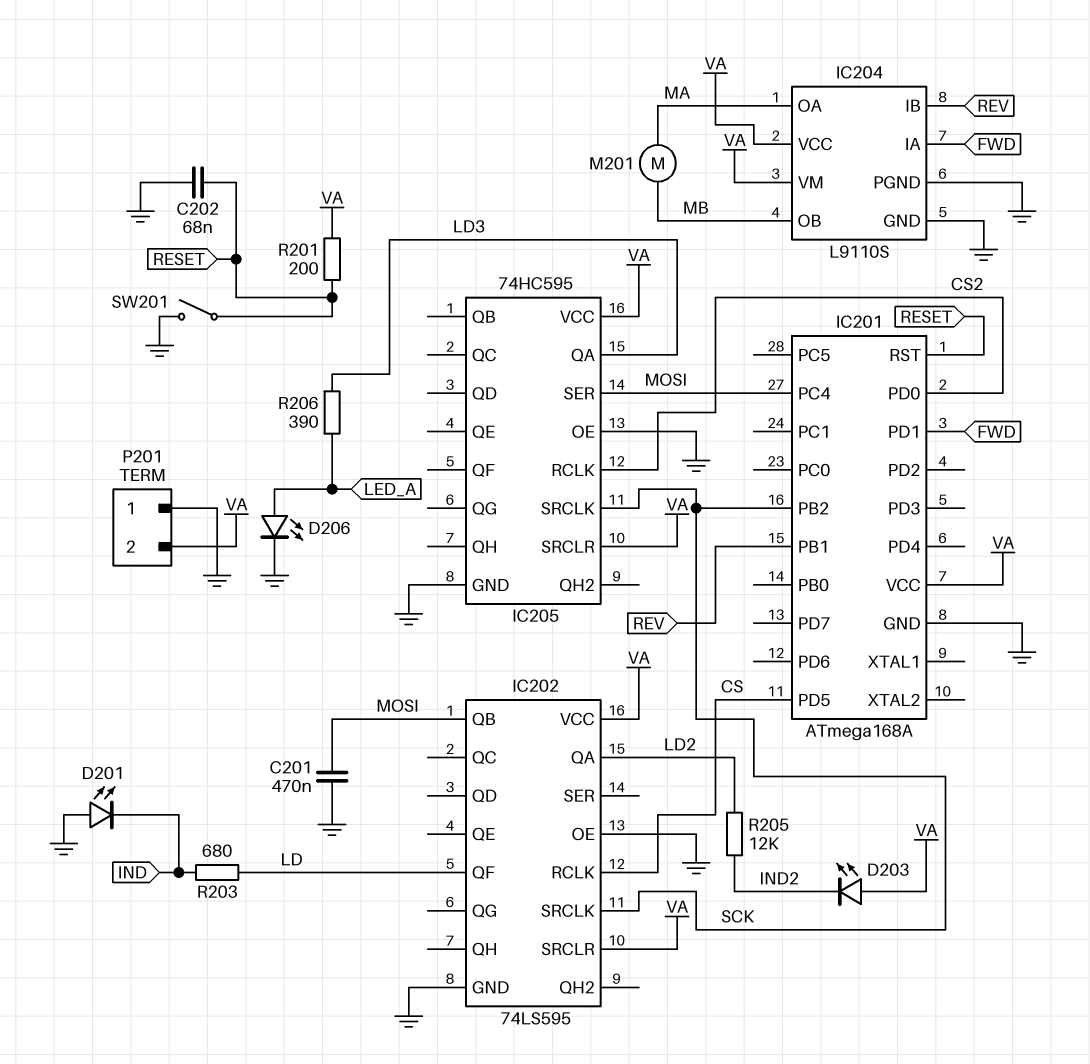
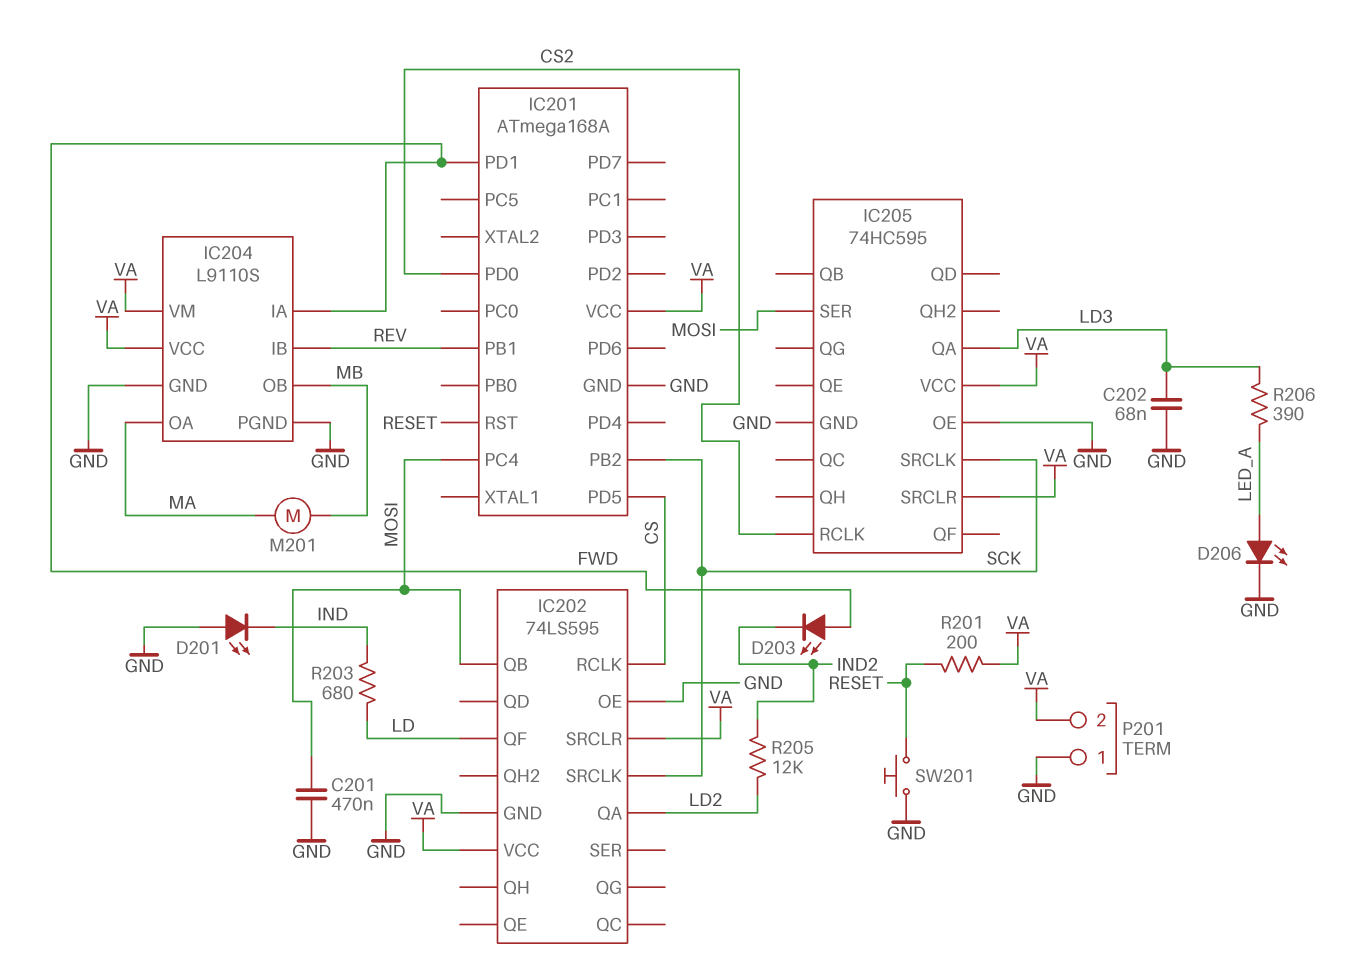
C202: 68nF (GND, RESET) -> 68nF (GND, LD3)
D203: LED (A VA, K IND2) -> LED (A FWD, K IND2)
SW201: switch (GND, RESET) -> button (GND, RESET)

